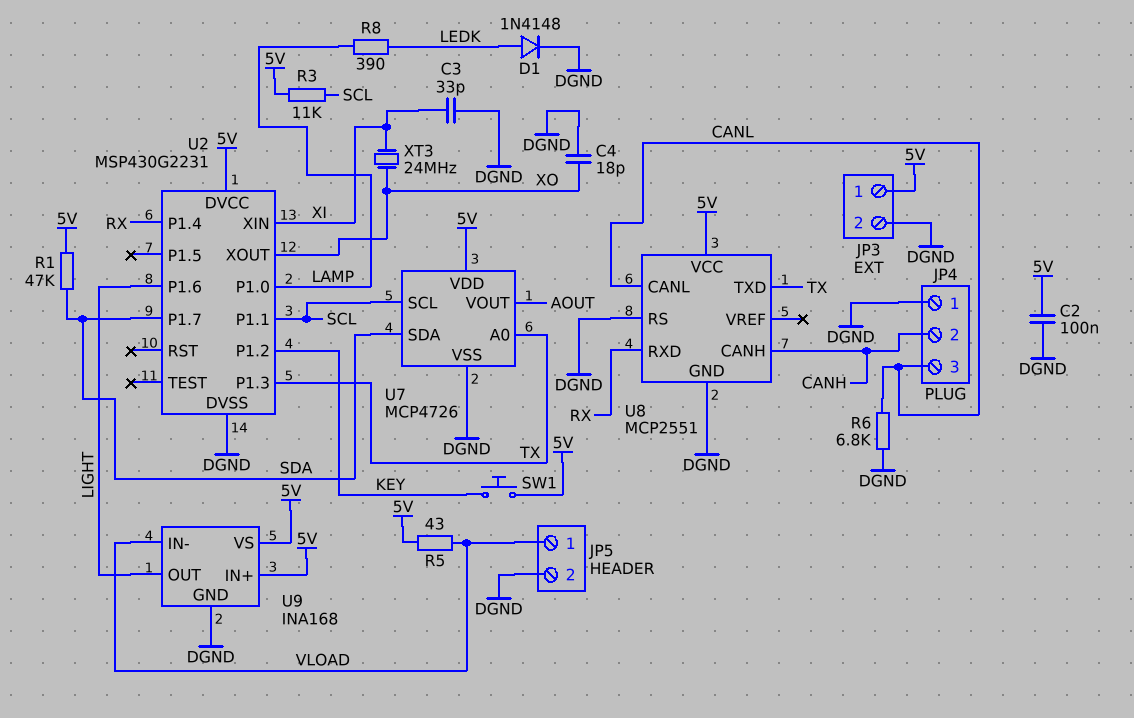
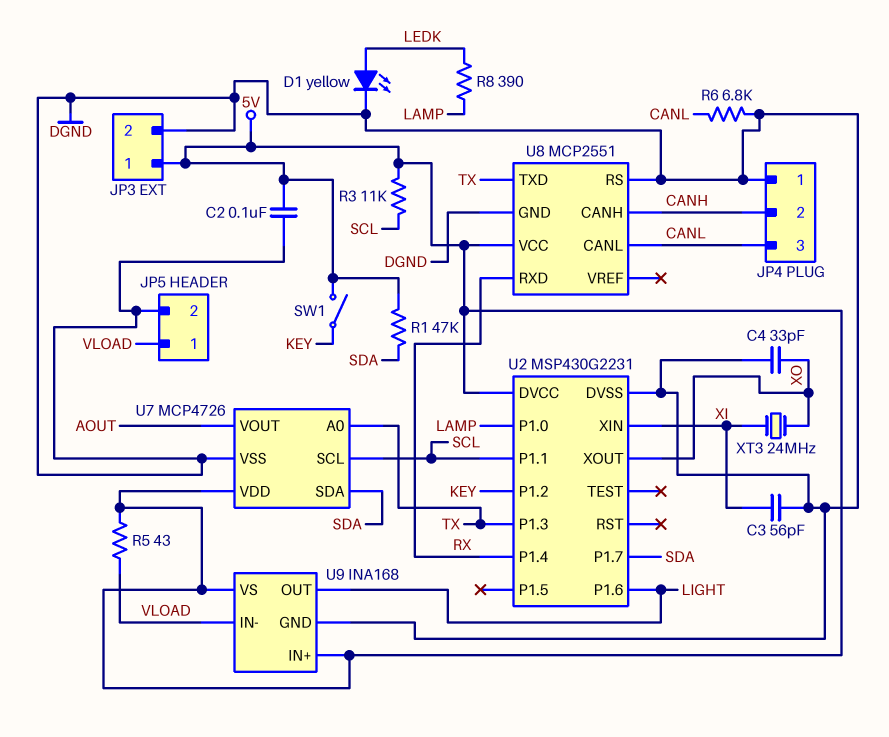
C3: 33pF (DGND, XI) -> 56pF (DGND, XI)
C4: 18pF (DGND, XO) -> 33pF (DGND, XO)
D1: diode 1N4148 (A LEDK, K DGND) -> LED yellow (A LEDK, K DGND)
SW1: button (5V, KEY) -> switch (5V, KEY)

